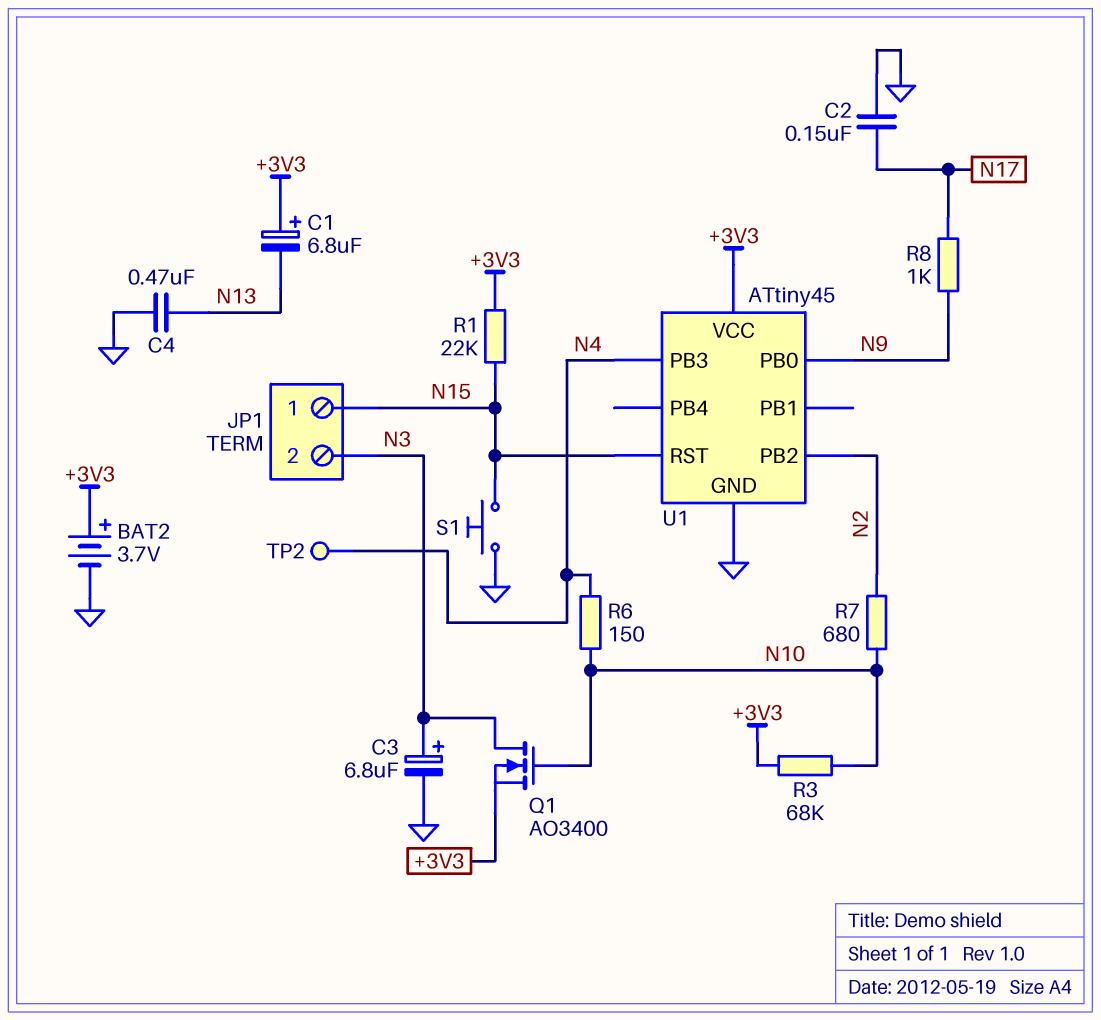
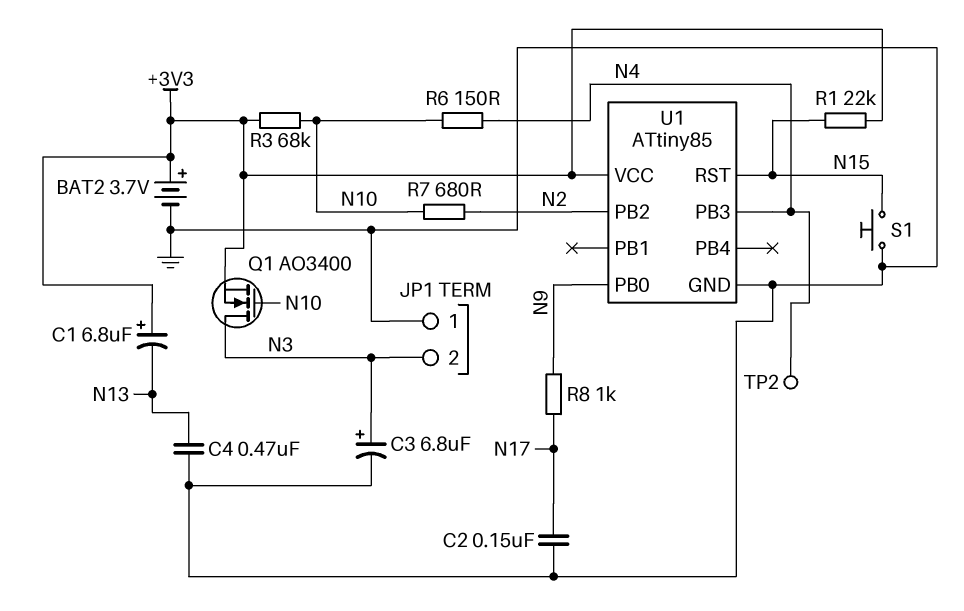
JP1 pin 1: N15 -> GND
U1: ATtiny45 -> ATtiny85

